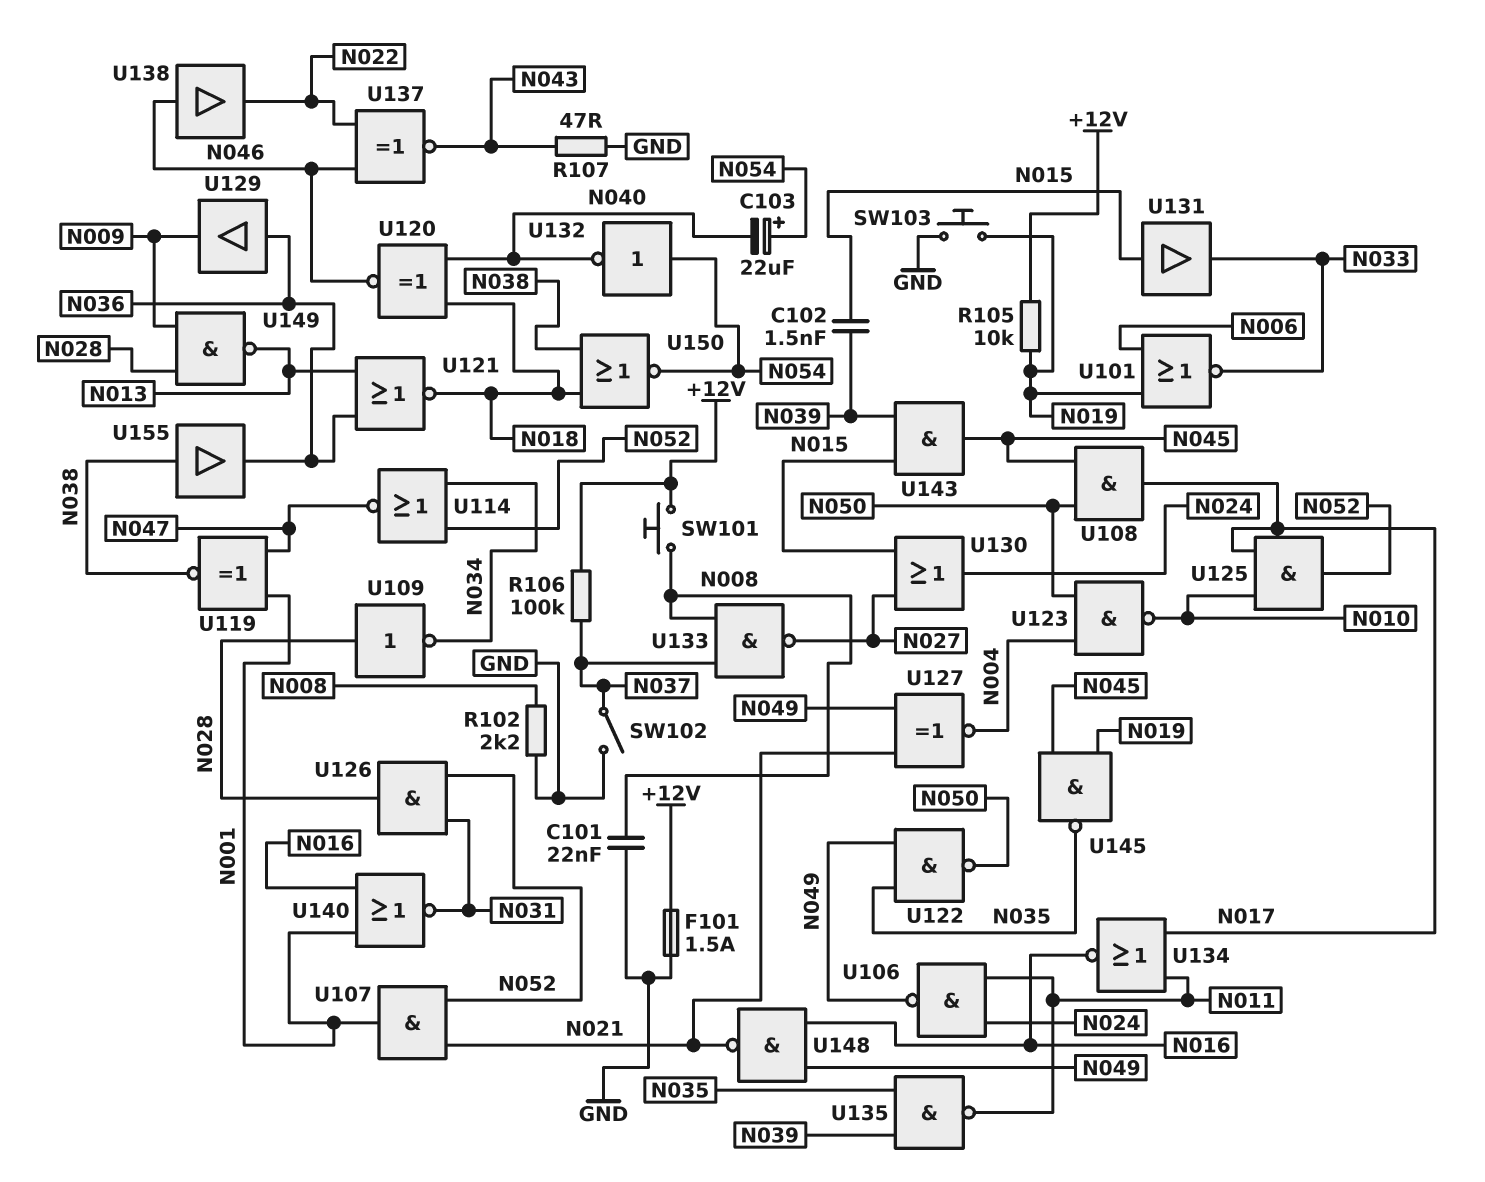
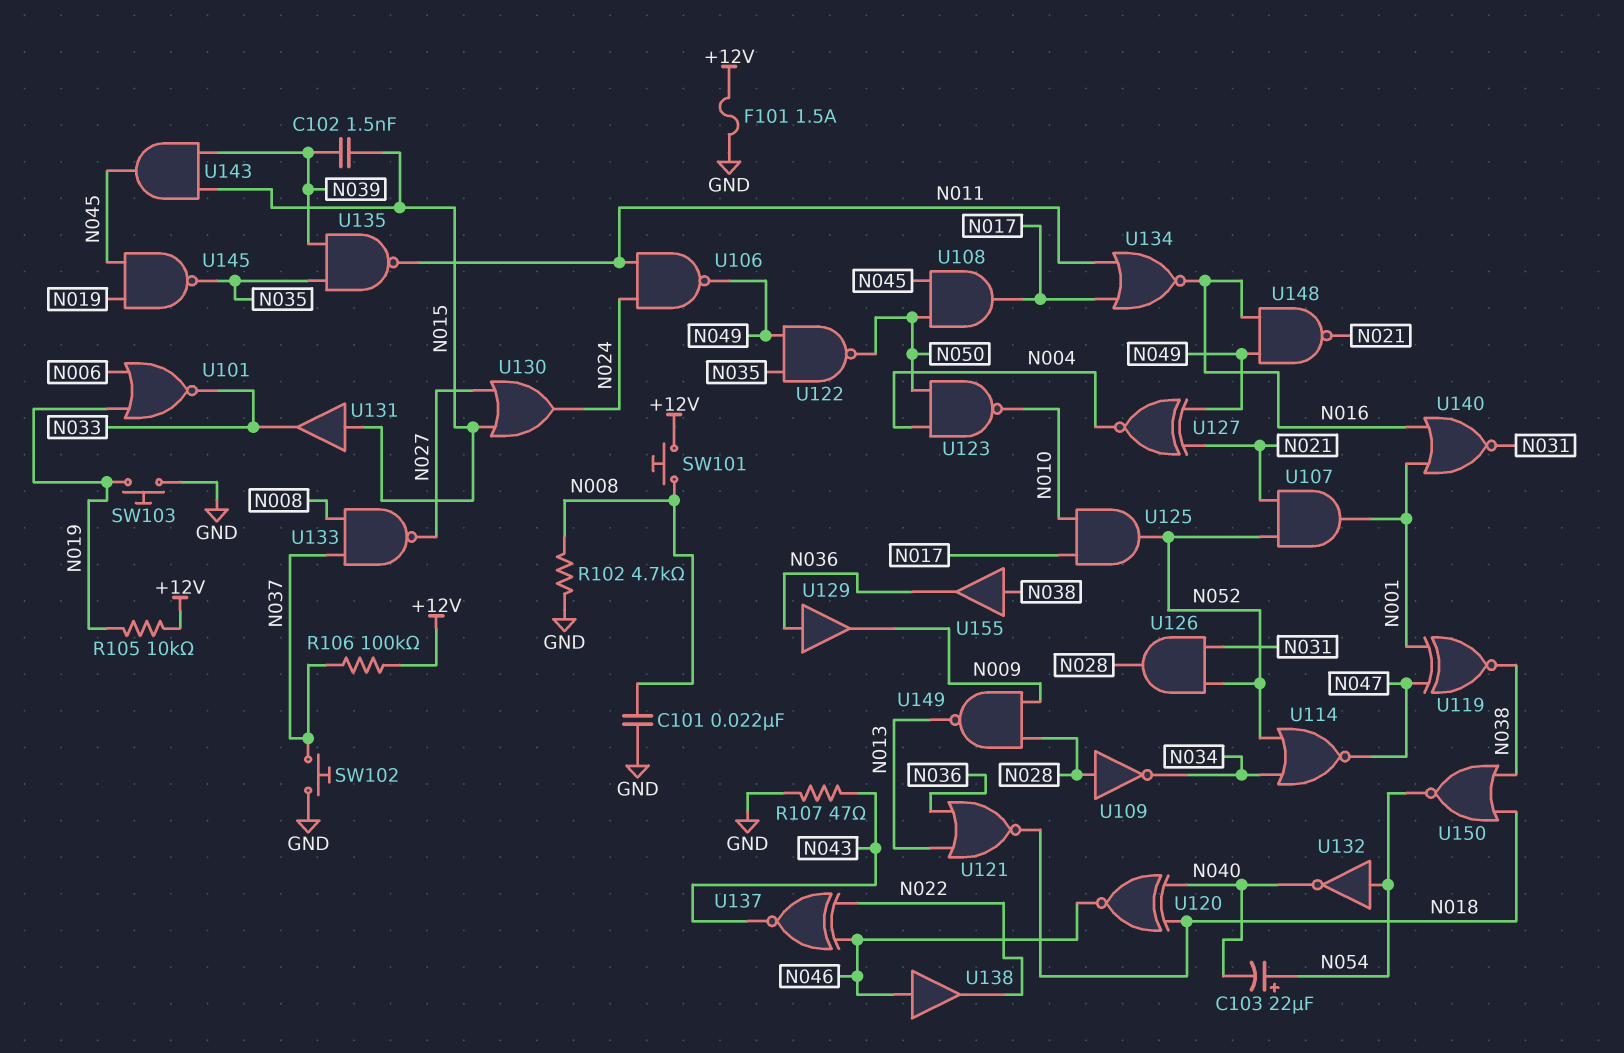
R102: 2.2k (GND, N008) -> 4.7k (GND, N008)
SW102: switch (GND, N037) -> button (GND, N037)

